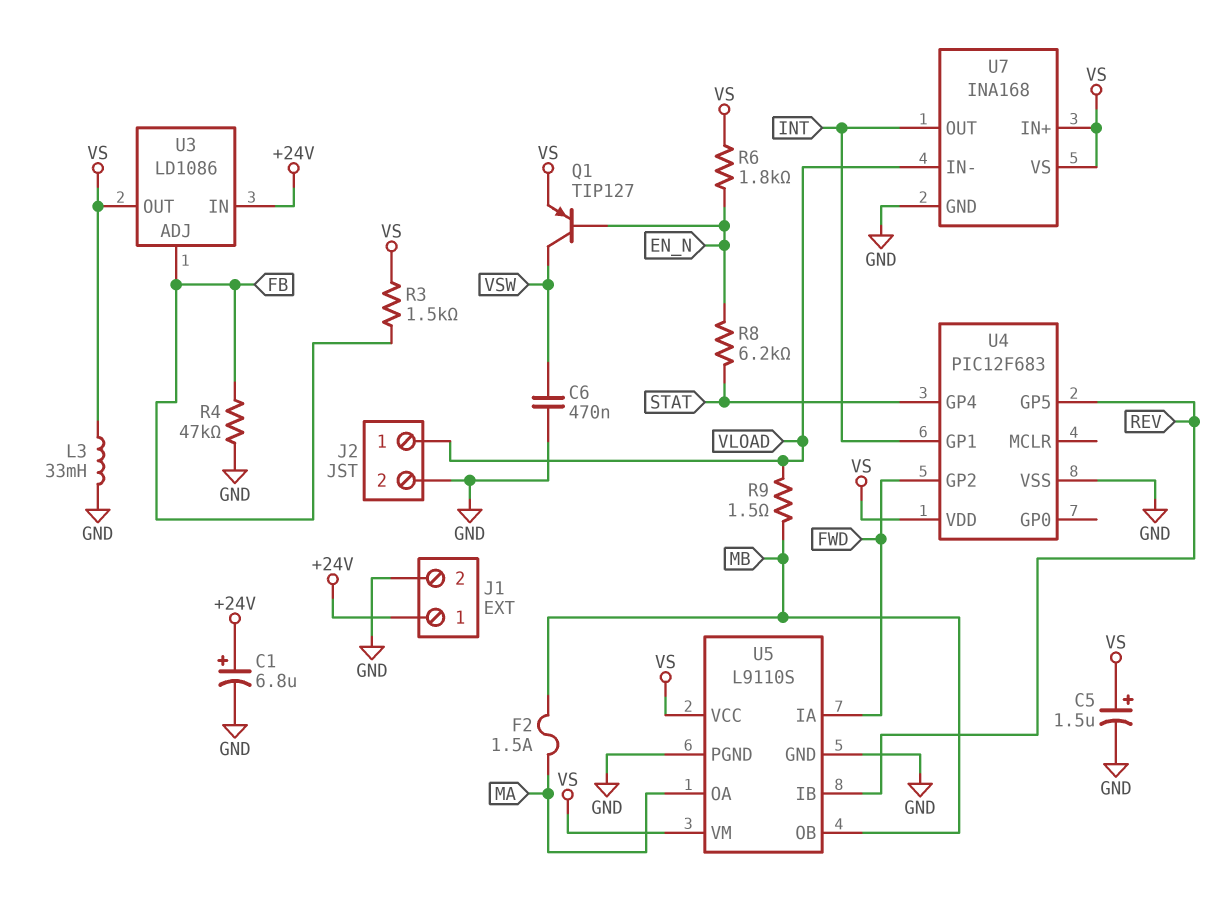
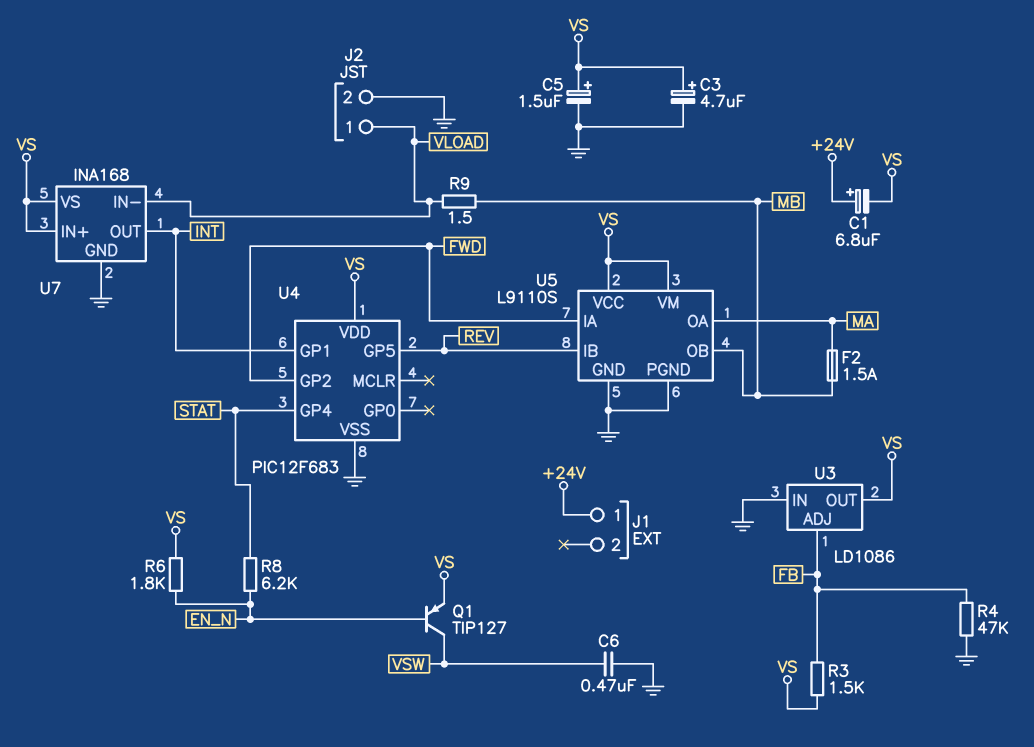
C1: 6.8uF (plus +24V, minus GND) -> 6.8uF (plus +24V, minus VS)
C3: none -> 4.7uF (plus VS, minus GND)
J1 pin 2: GND -> none
L3: 33mH (GND, VS) -> none
U3 pin IN: +24V -> GND

